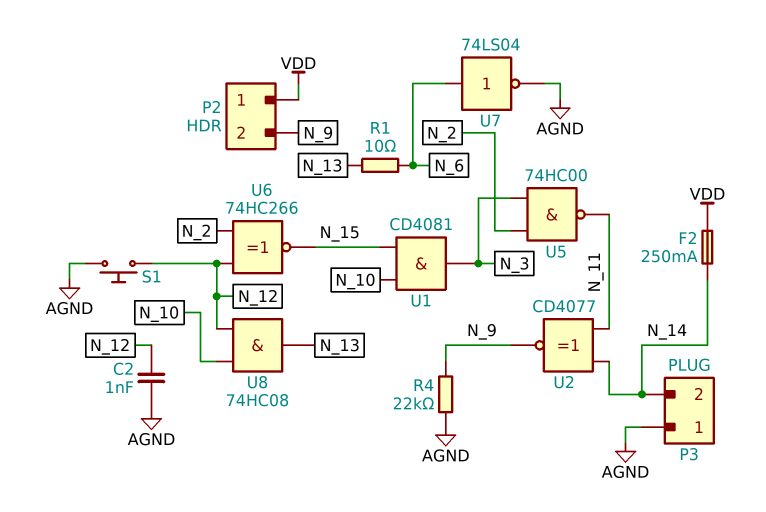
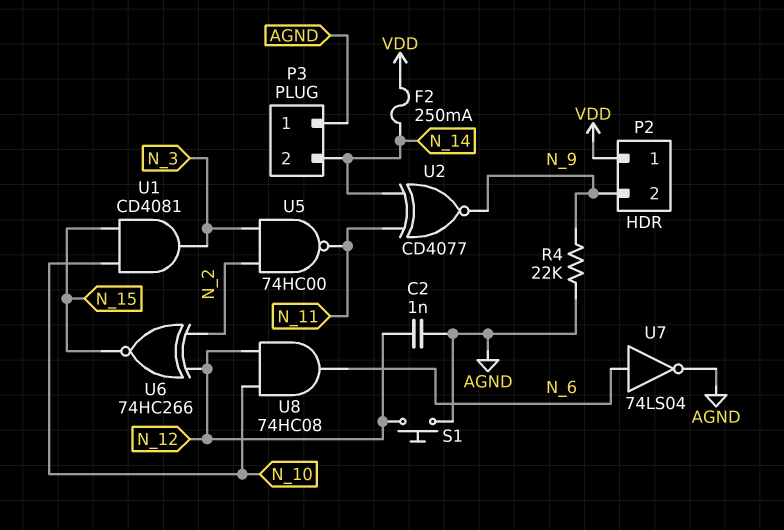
R1: 10 (N_6, N_13) -> none
U8: AND 74HC08 (in N_10, in N_12, out N_13) -> AND 74HC08 (in N_10, in N_12, out N_6)

